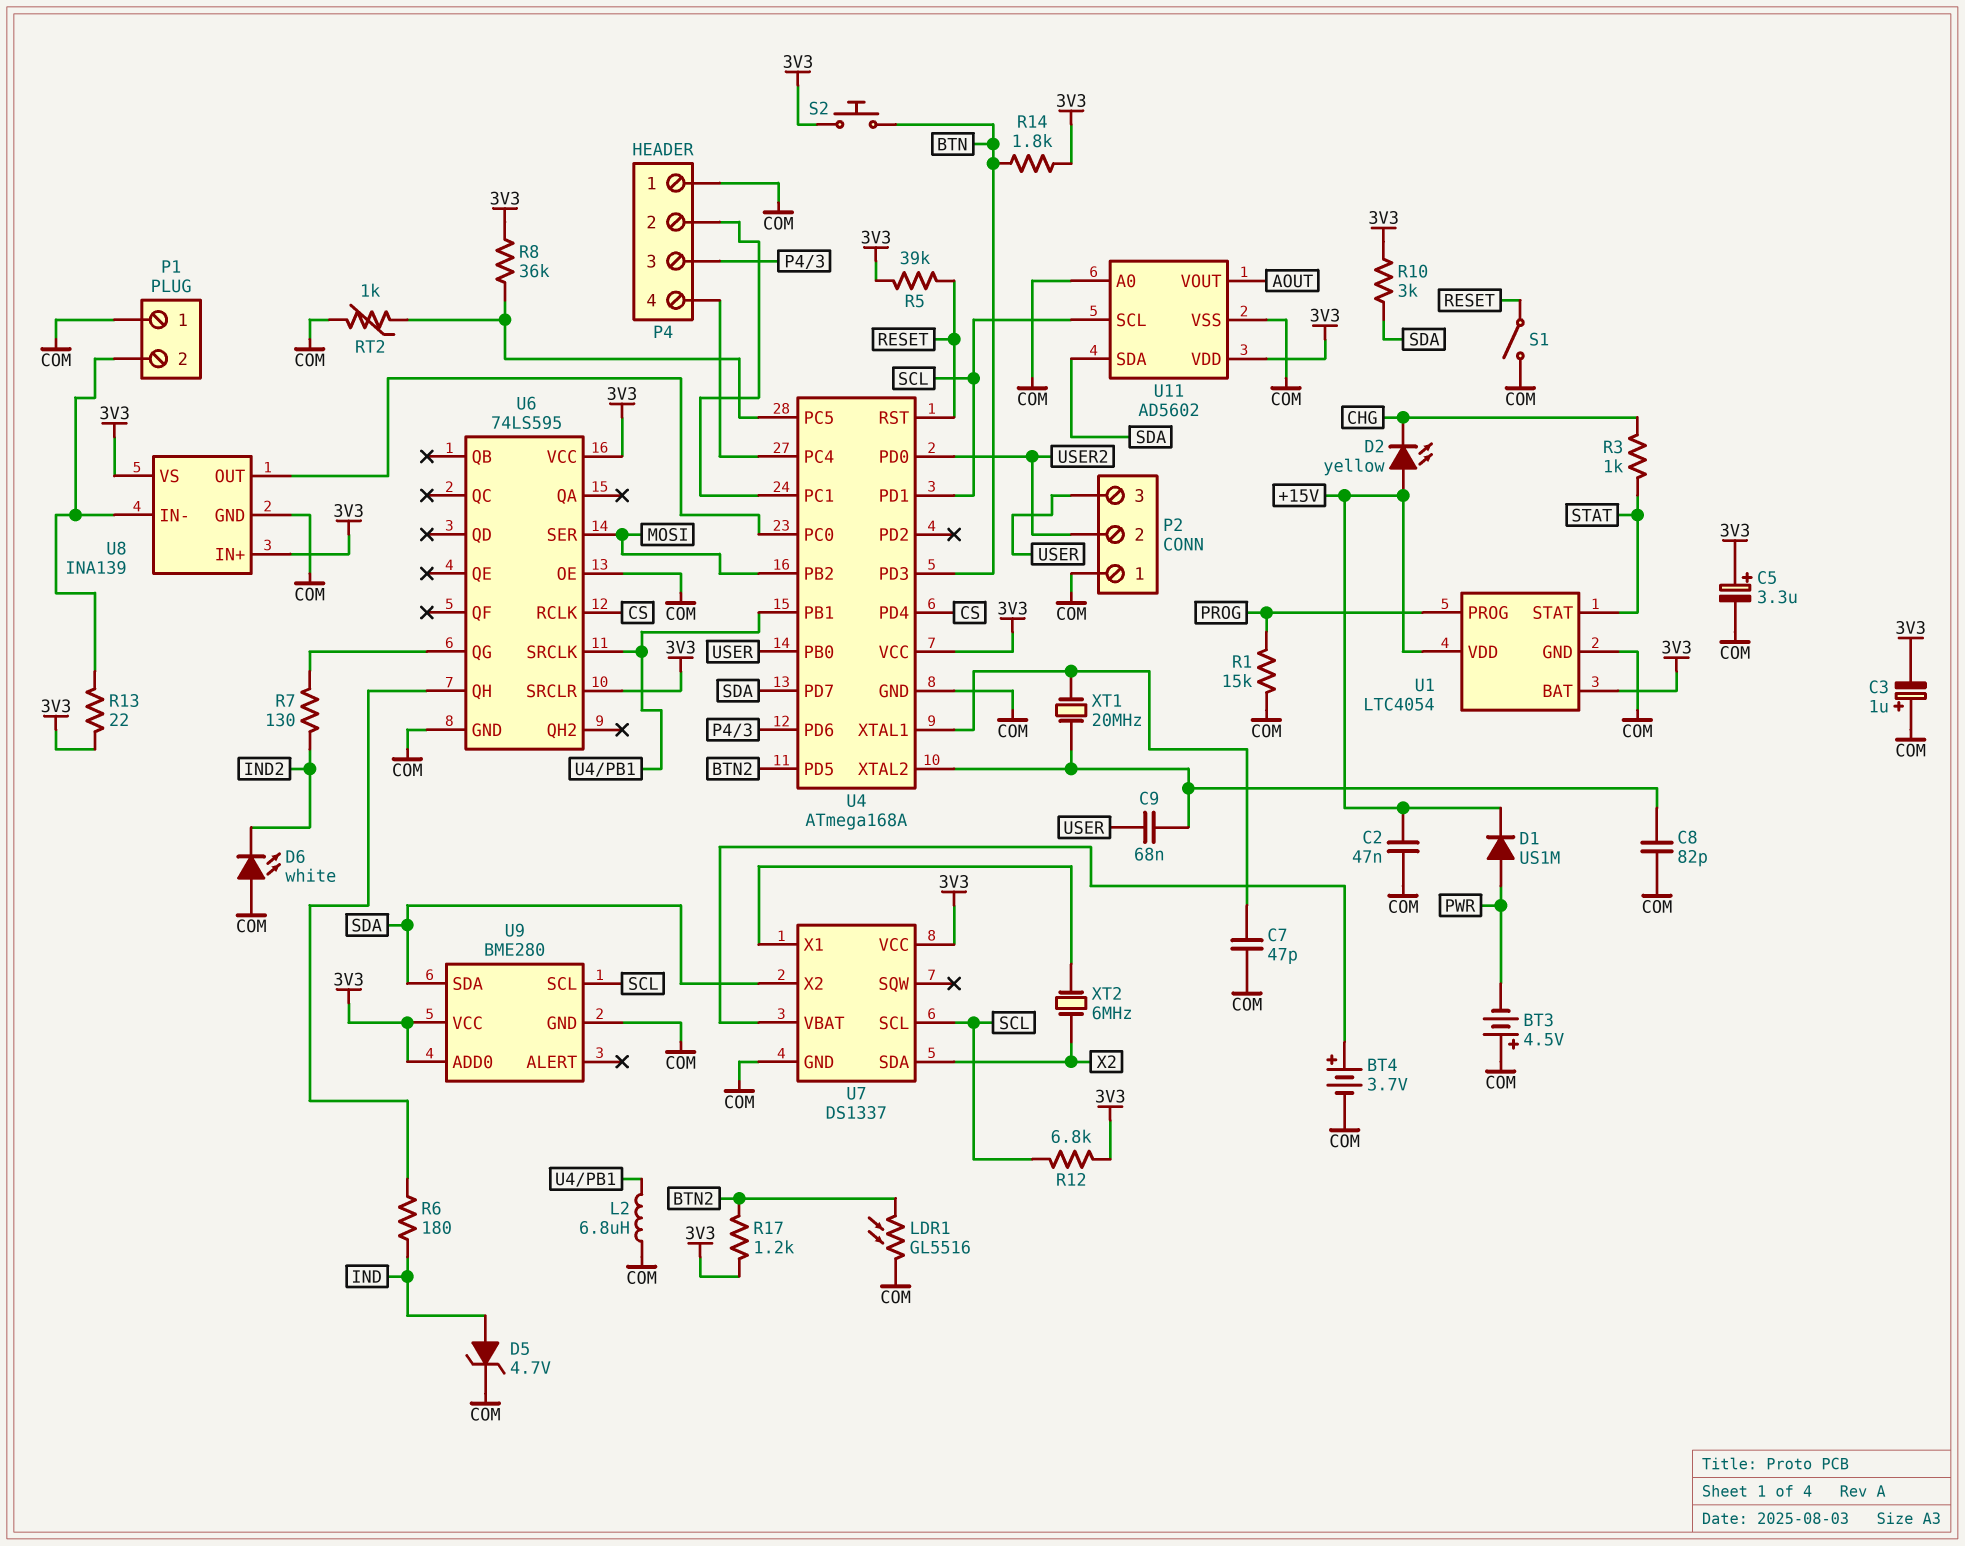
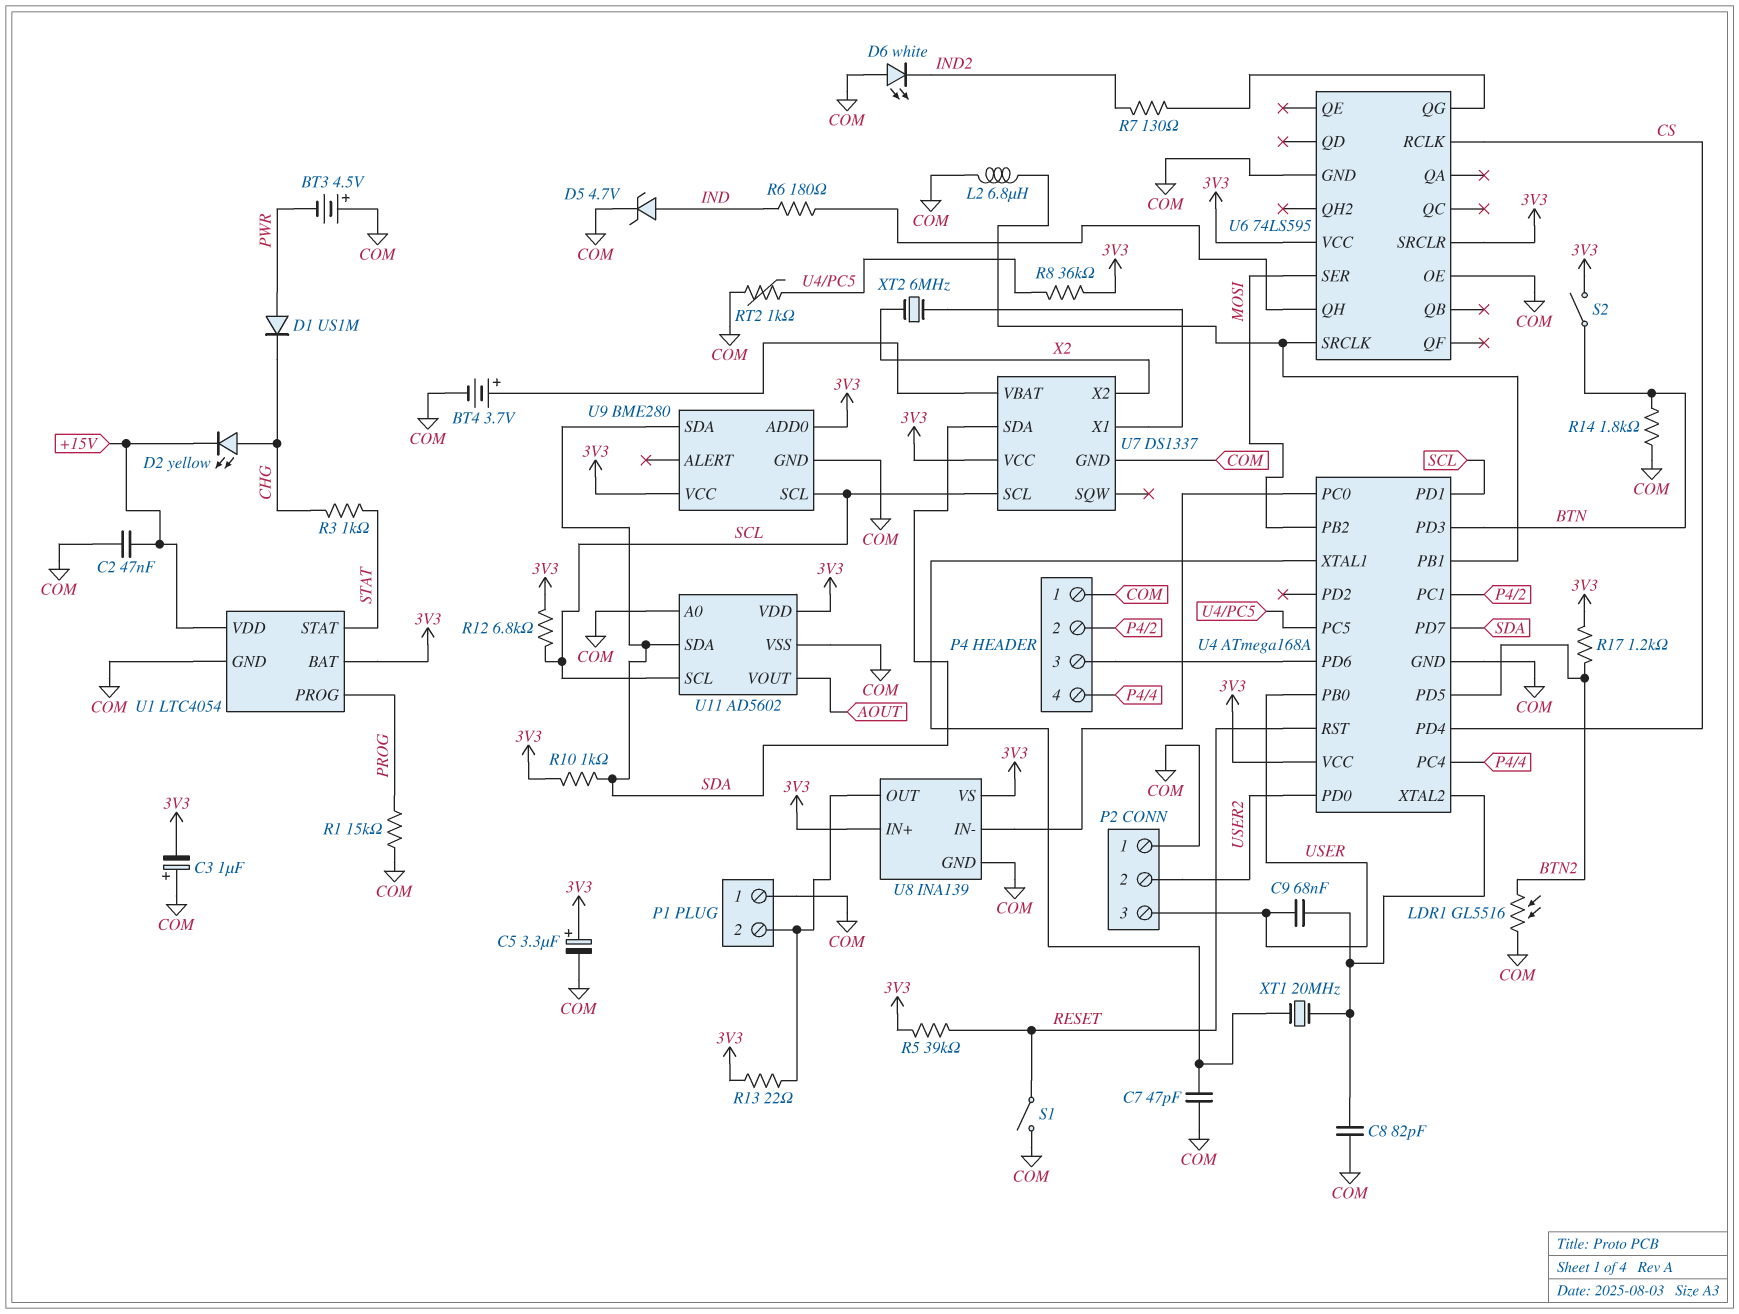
D1: diode US1M (A PWR, K +15V) -> diode US1M (A PWR, K CHG)
D2: LED yellow (A +15V, K CHG) -> LED yellow (A CHG, K +15V)
R10: 3k (3V3, SDA) -> 1k (3V3, SDA)
R14: 1.8k (3V3, BTN) -> 1.8k (BTN, COM)
S2: button (3V3, BTN) -> switch (3V3, BTN)
U7 pin SDA: X2 -> SDA
U7 pin X2: SDA -> X2
U8 pin IN-: P1/2 -> U4/PC0
U8 pin OUT: U4/PC0 -> P1/2

